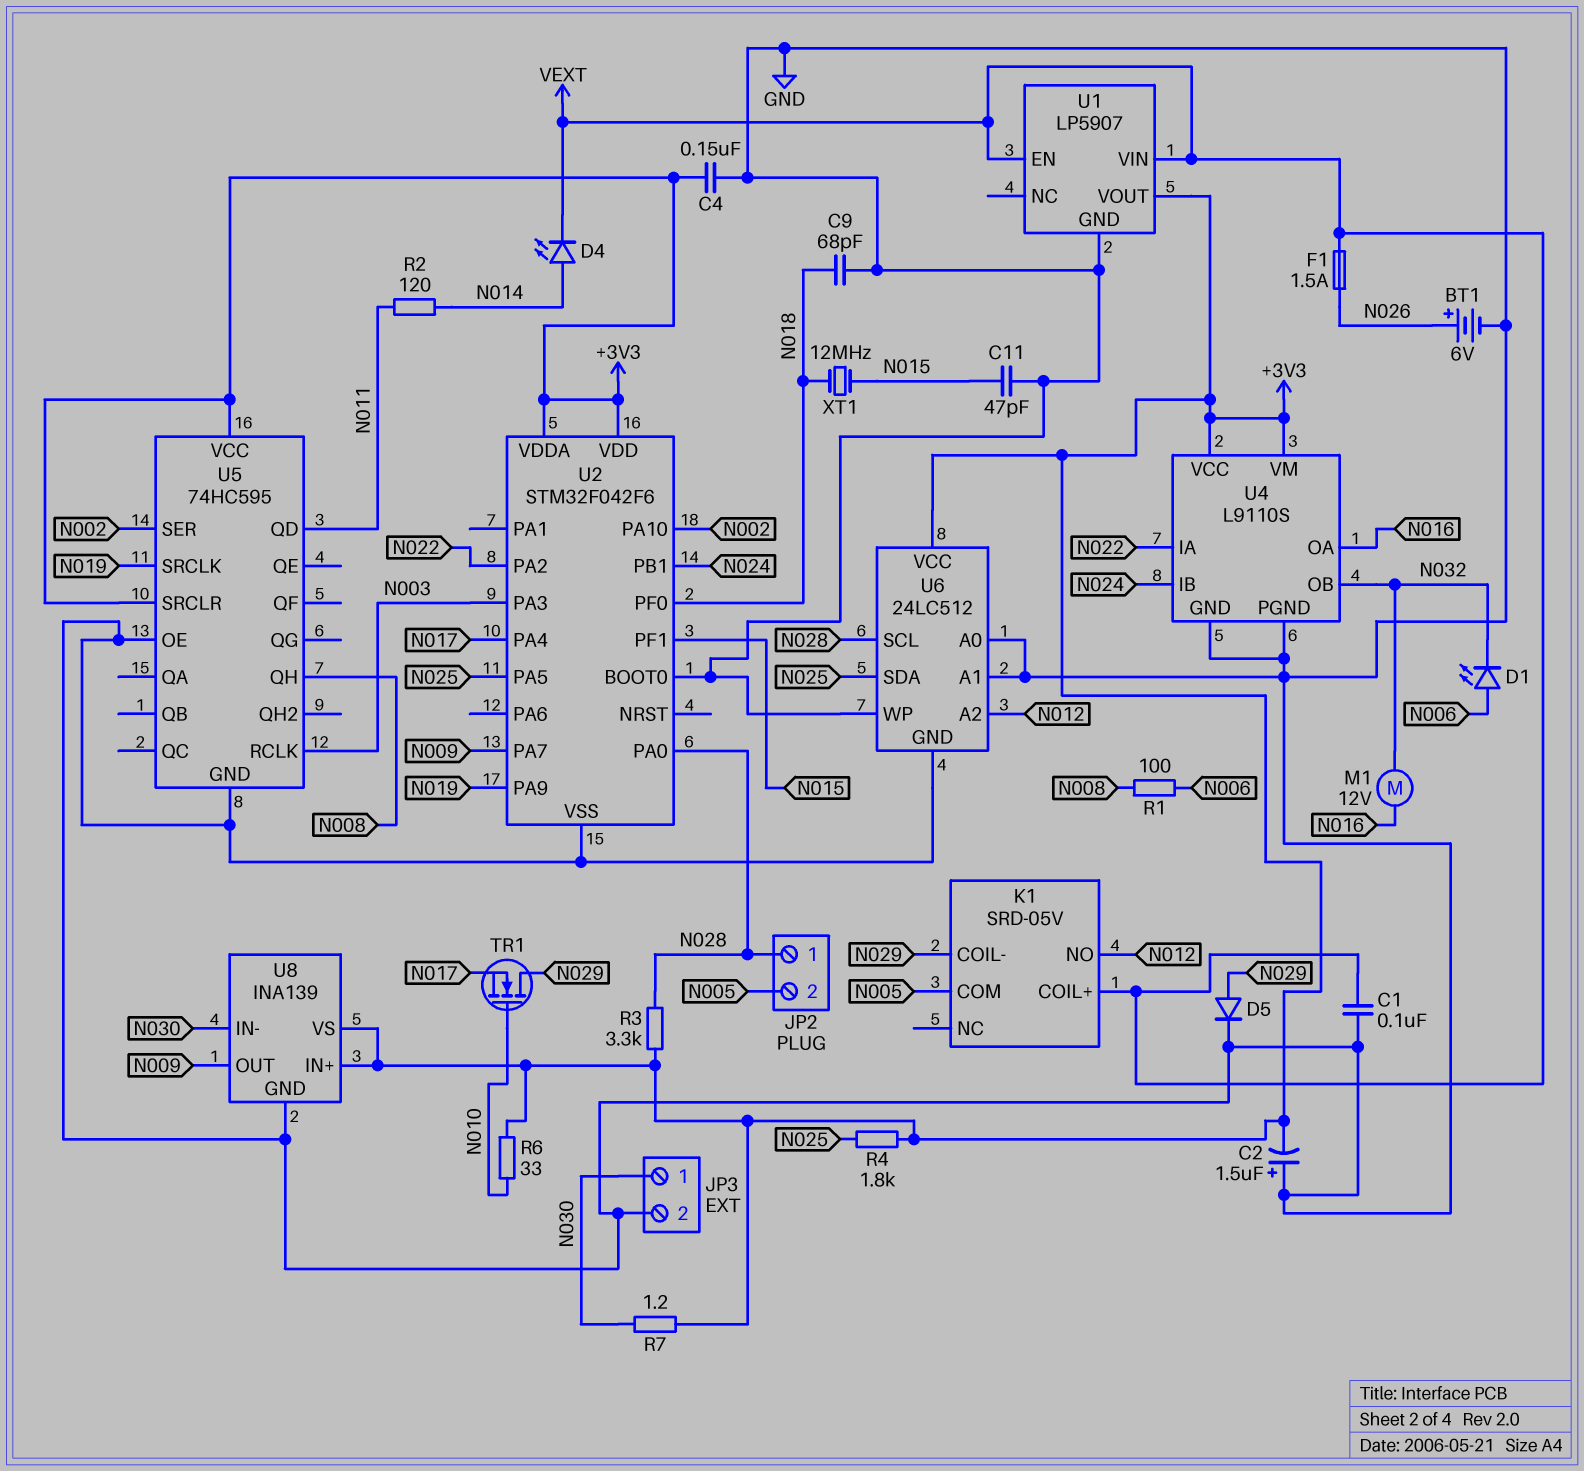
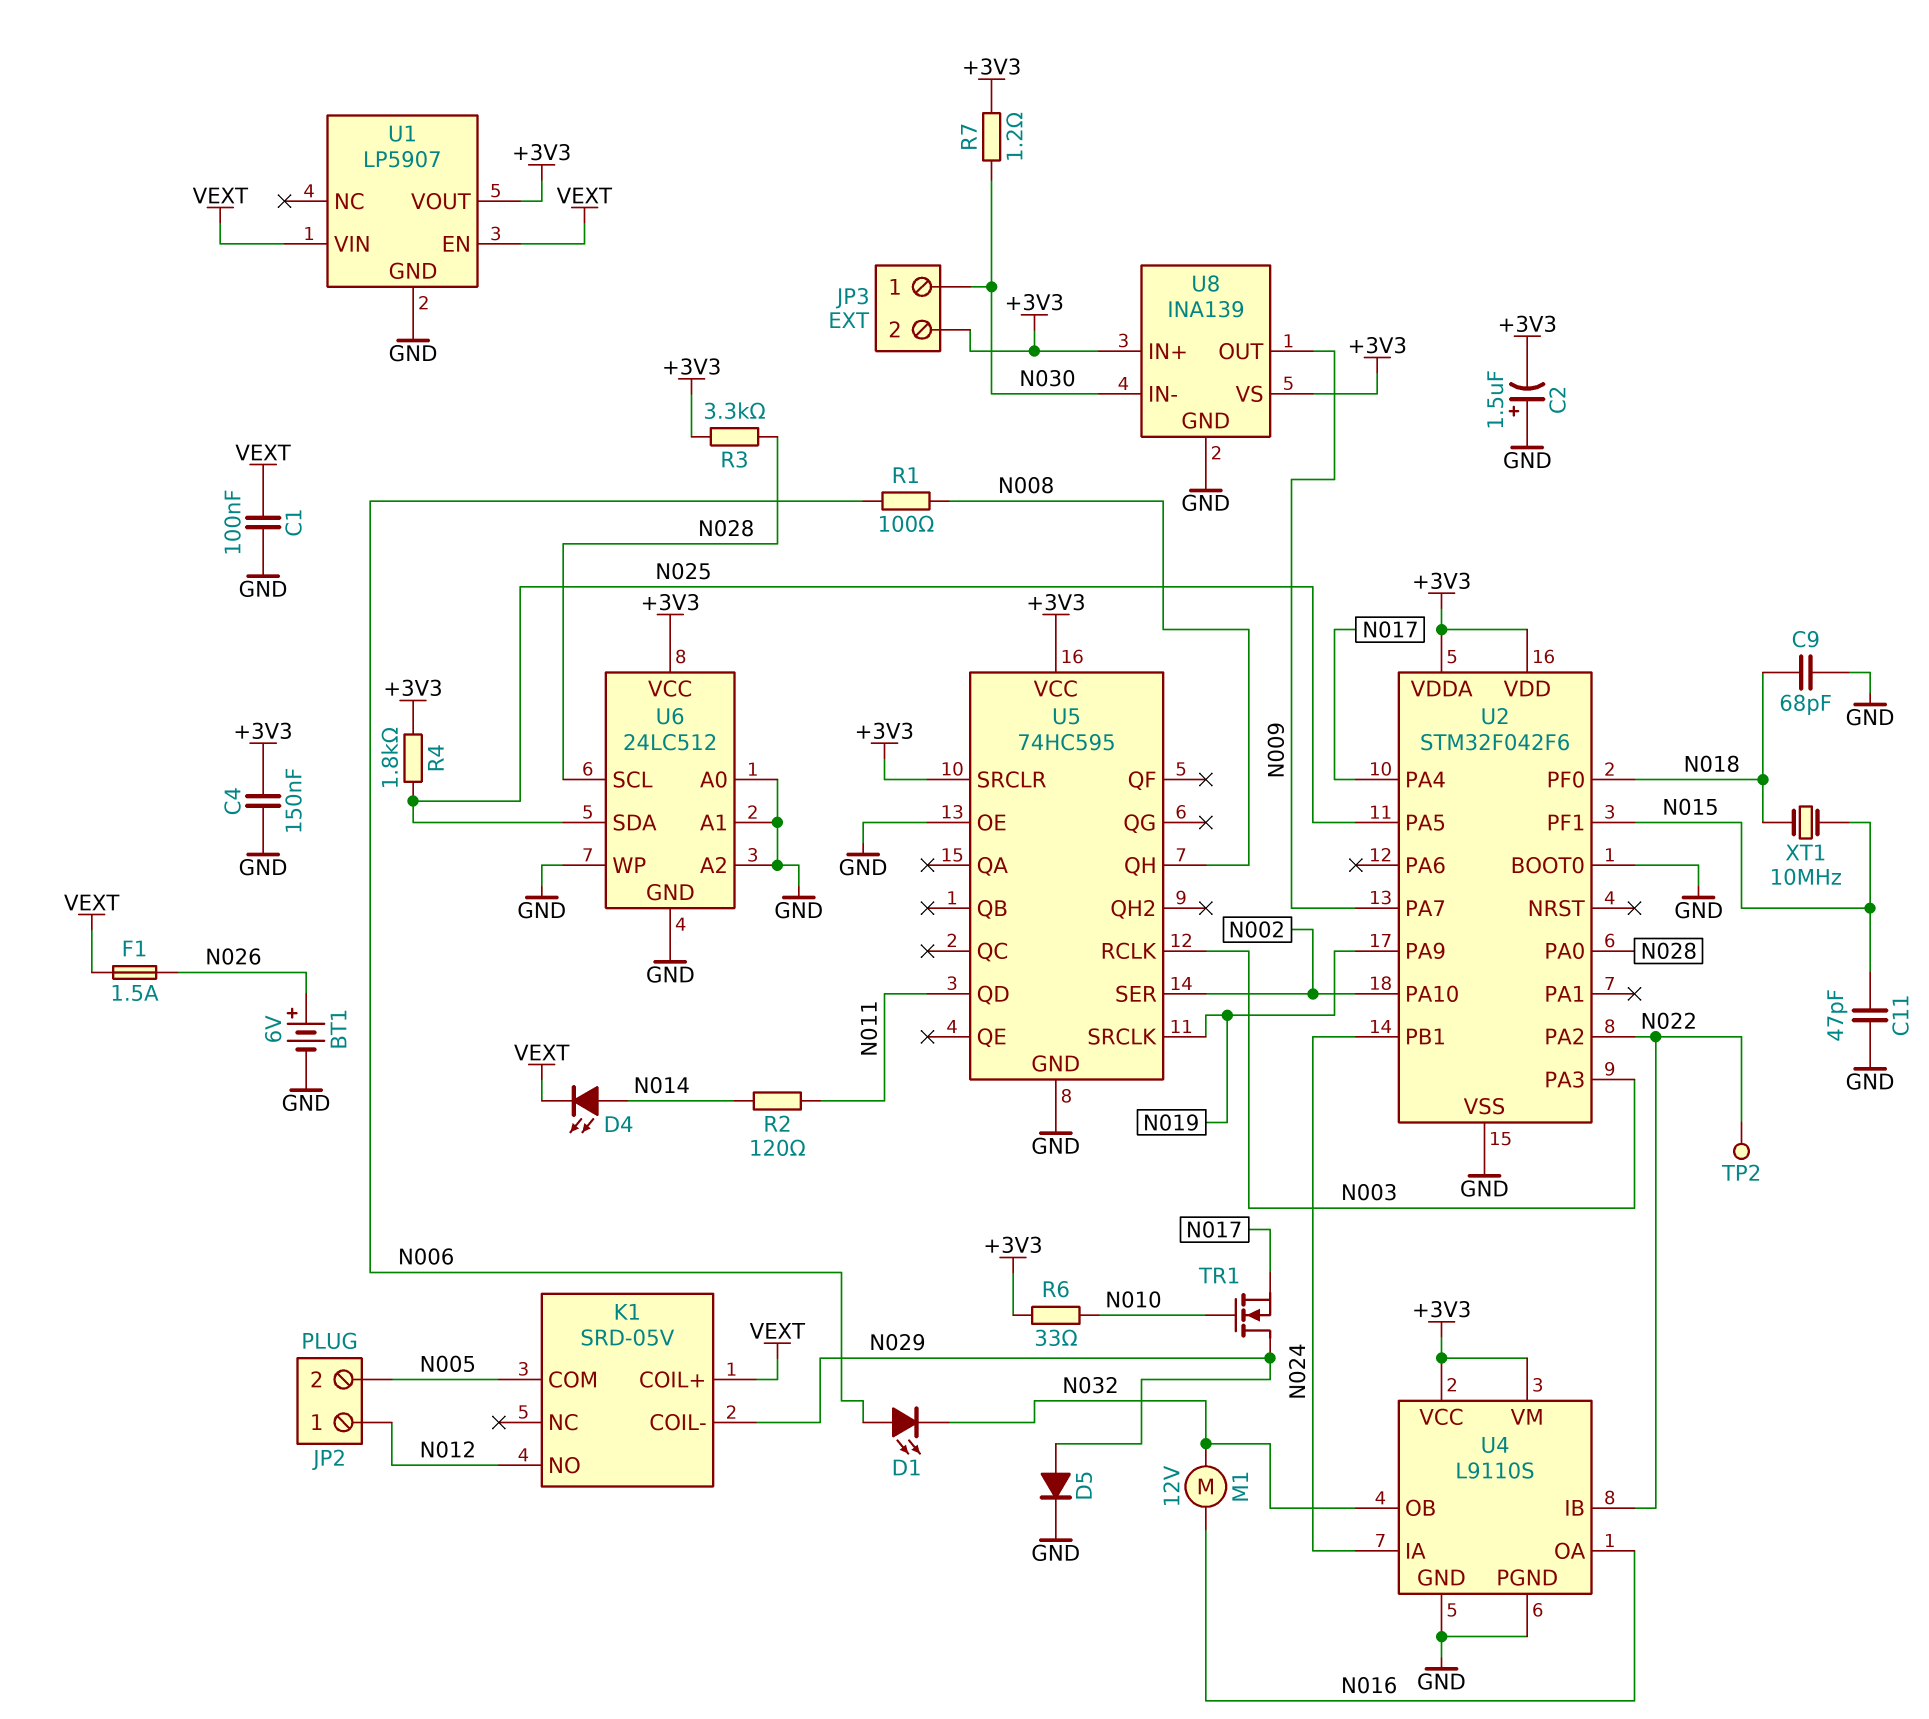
JP2 pin 1: N028 -> N012
JP3 pin 2: GND -> +3V3
TP2: none -> test point (N022)
U4 pin IA: N022 -> N024
U4 pin IB: N024 -> N022
U6 pin A2: N012 -> GND
XT1: 12MHz (N015, N018) -> 10MHz (N015, N018)

